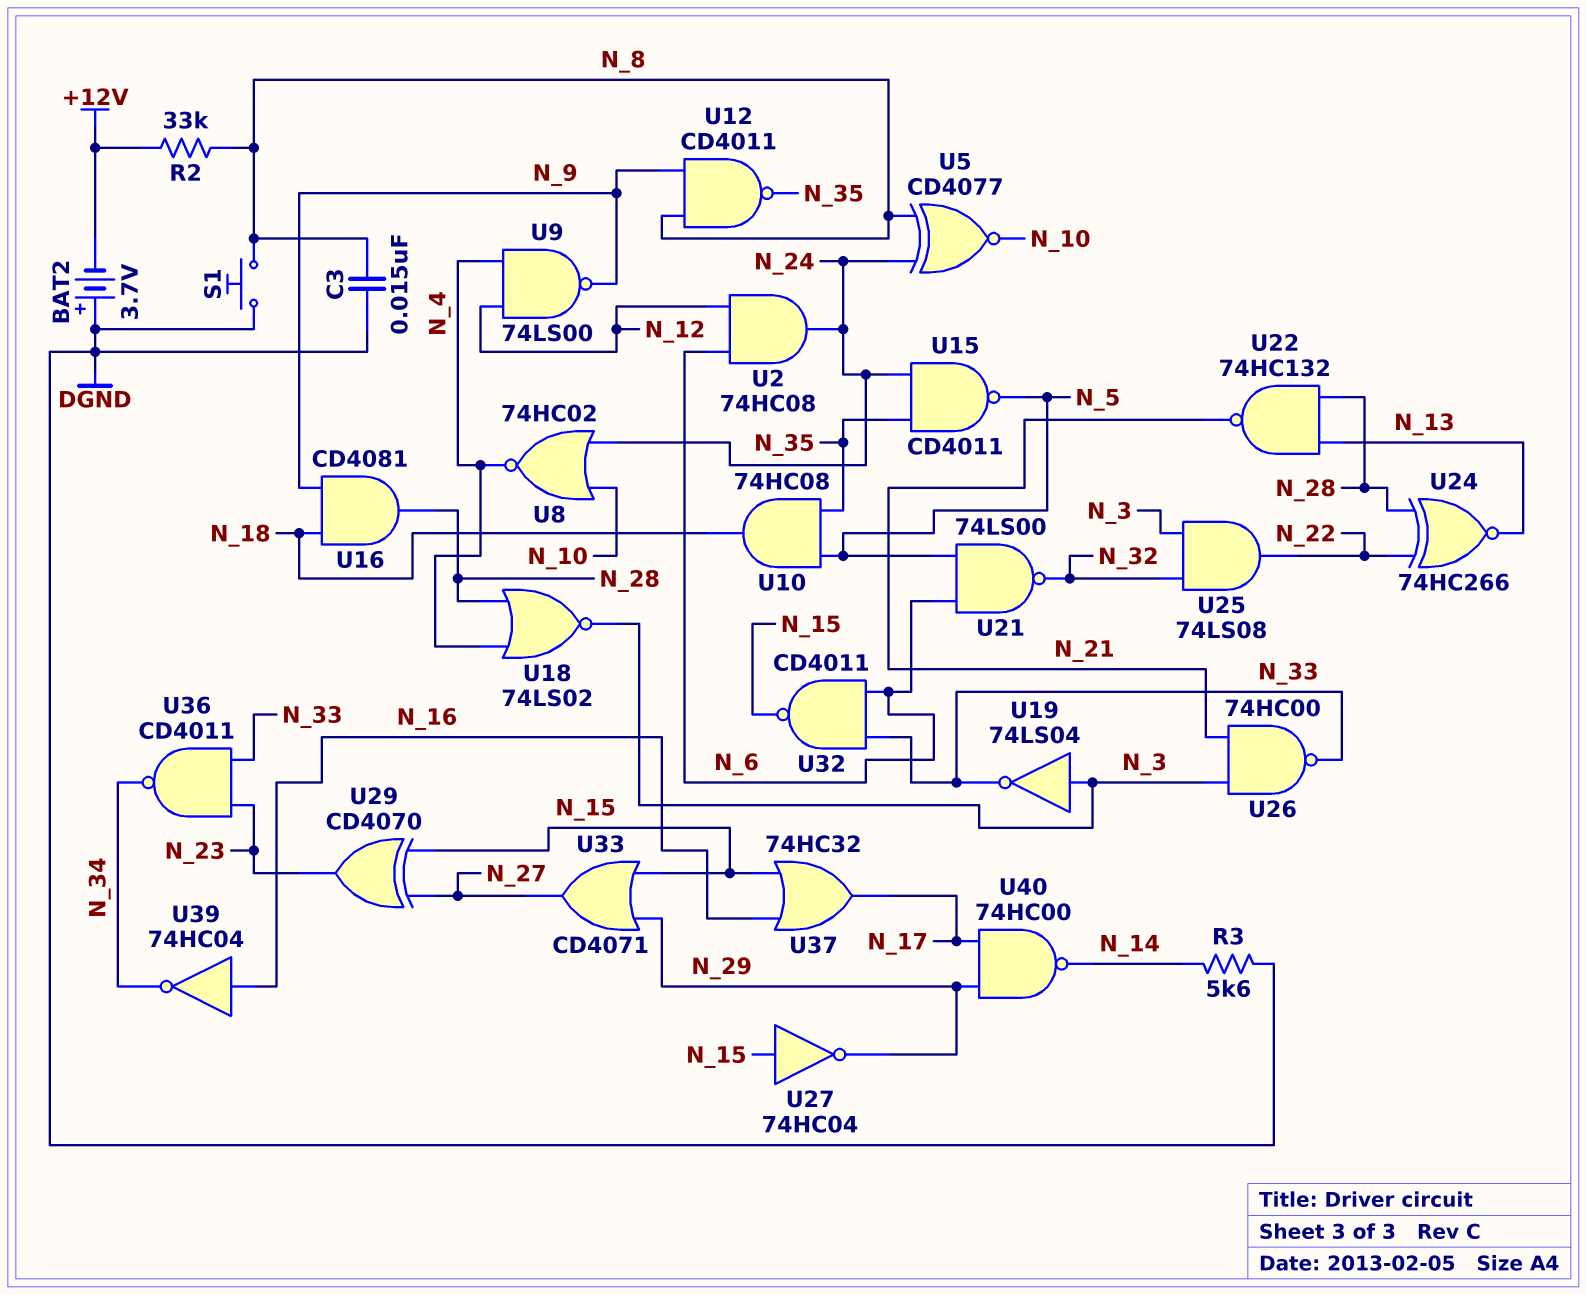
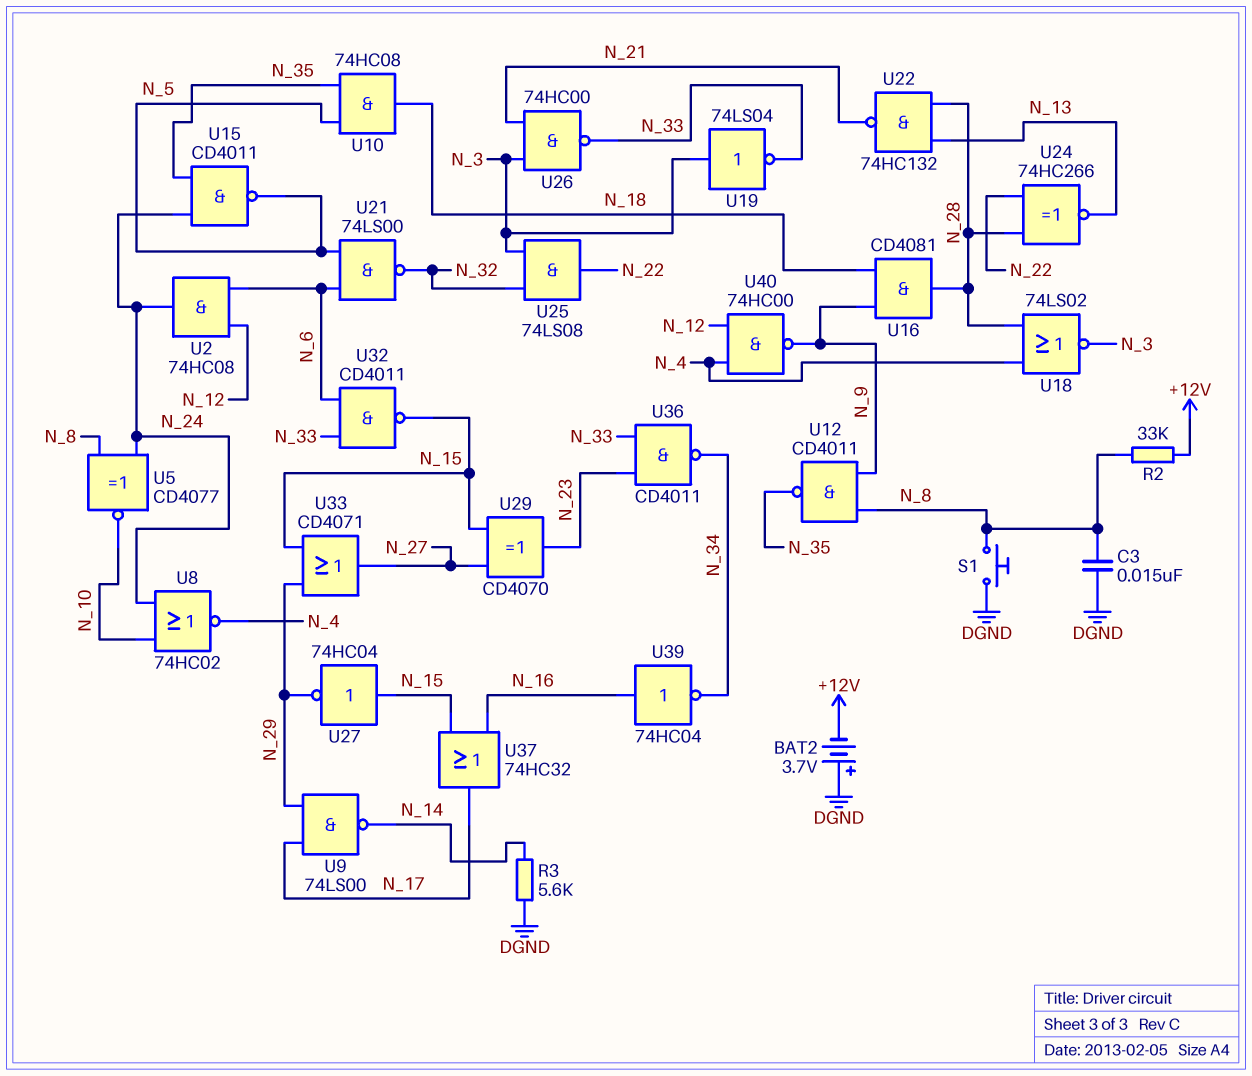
U9: NAND 74LS00 (in N_4, in N_12, out N_9) -> NAND 74LS00 (in N_17, in N_29, out N_14)
U40: NAND 74HC00 (in N_17, in N_29, out N_14) -> NAND 74HC00 (in N_4, in N_12, out N_9)

